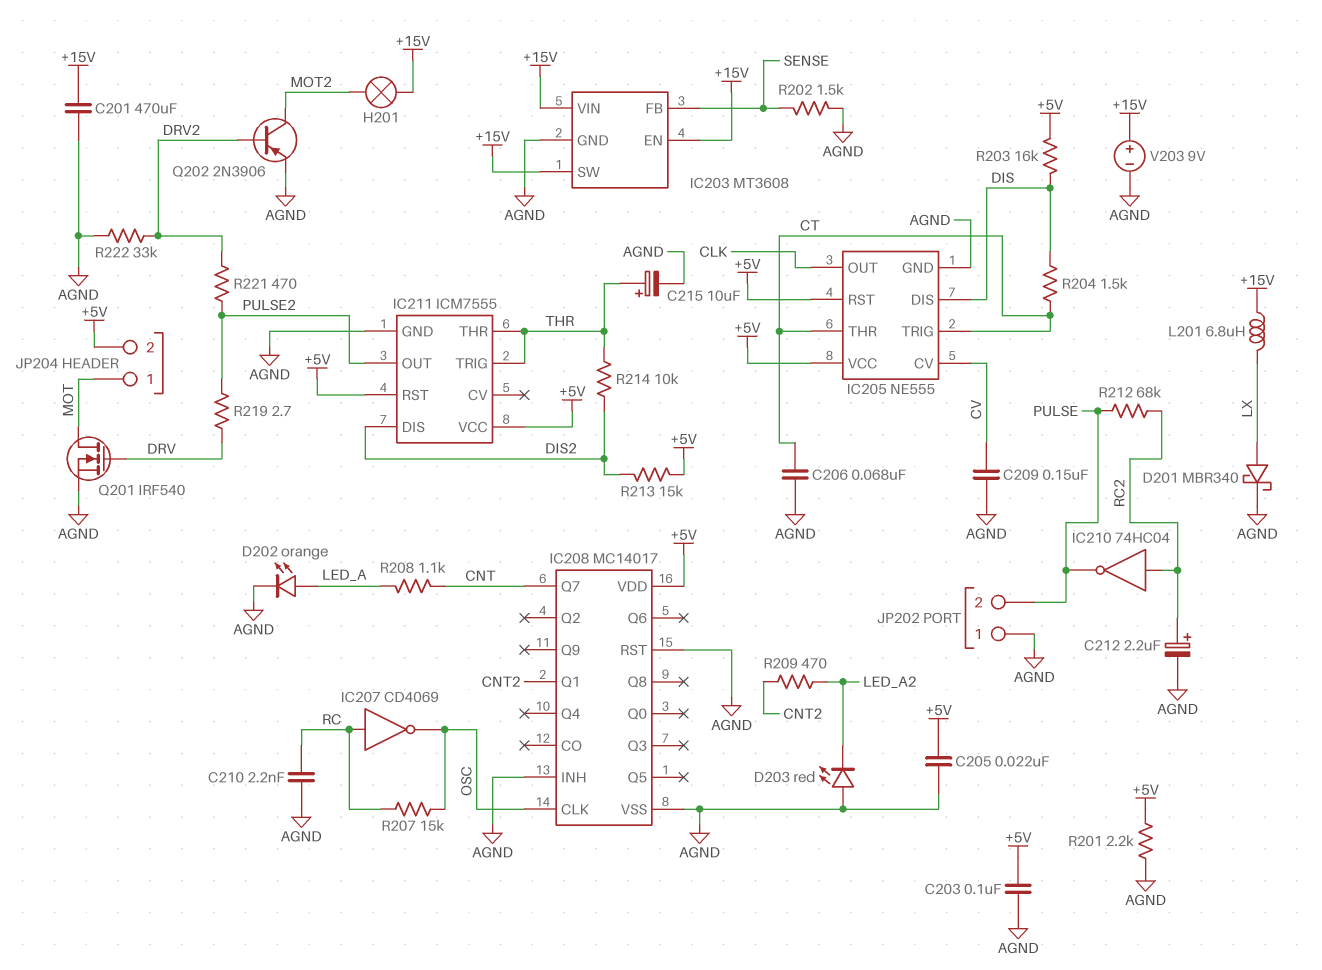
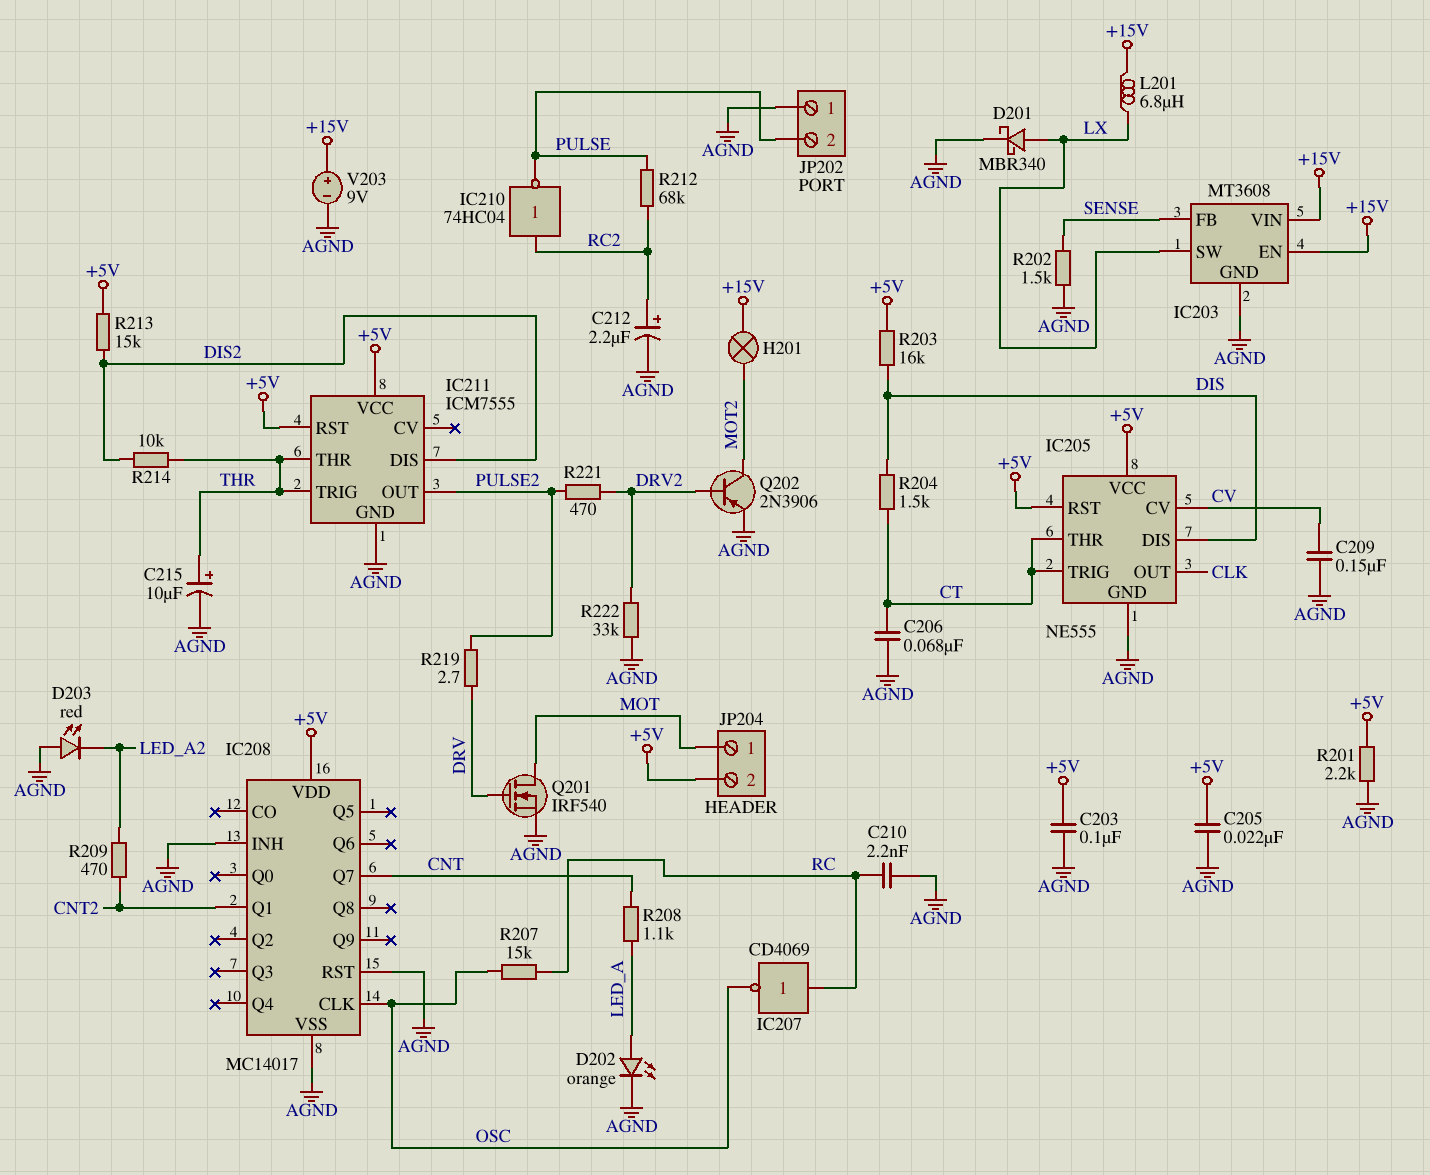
C201: 470uF (+15V, AGND) -> none
IC203 pin SW: +15V -> LX

